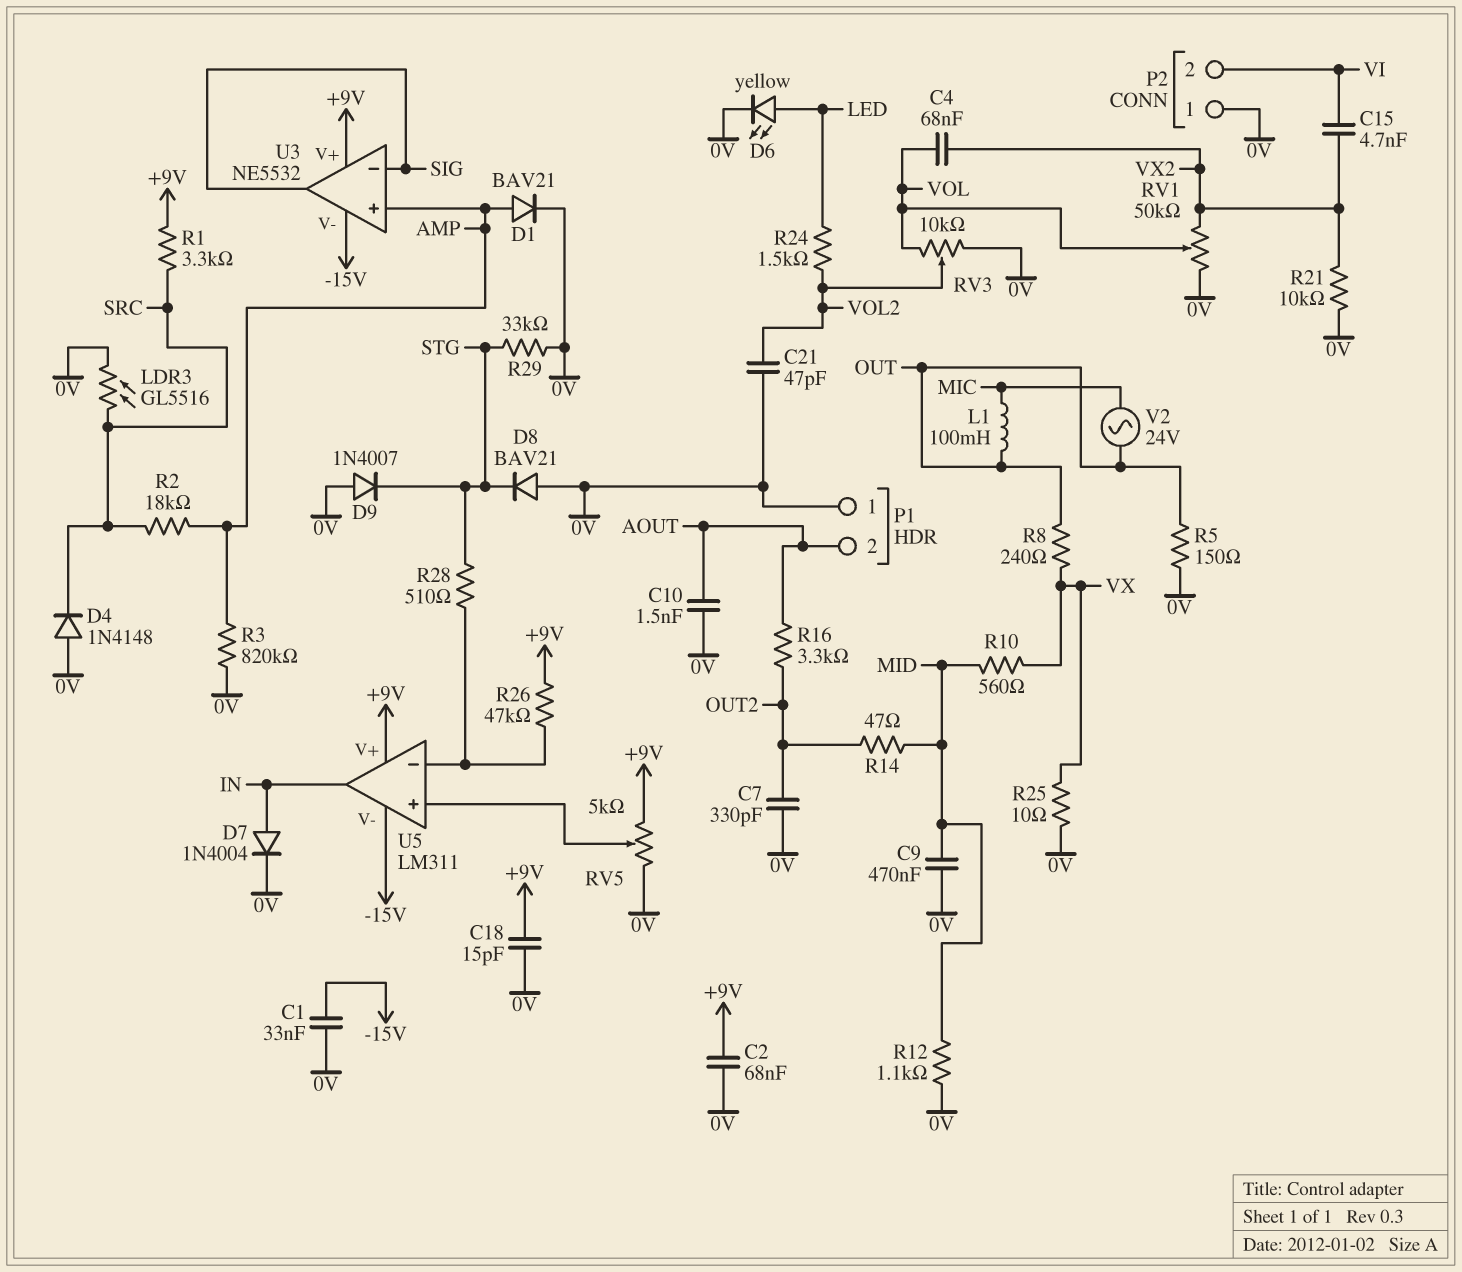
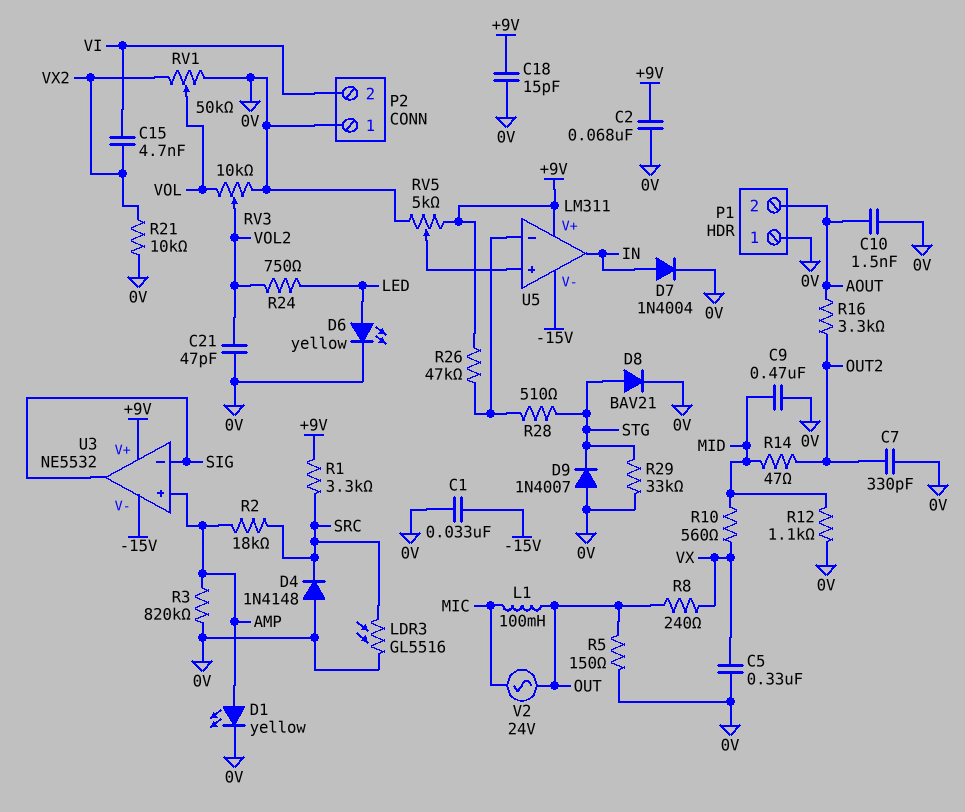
C4: 68nF (VOL, VX2) -> none
C5: none -> 330nF (0V, VX)
D1: diode BAV21 (A AMP, K 0V) -> LED yellow (A AMP, K 0V)
D8: diode BAV21 (A 0V, K STG) -> diode BAV21 (A STG, K 0V)
R24: 1.5k (LED, VOL2) -> 750 (LED, VOL2)
R25: 10 (0V, VX) -> none

